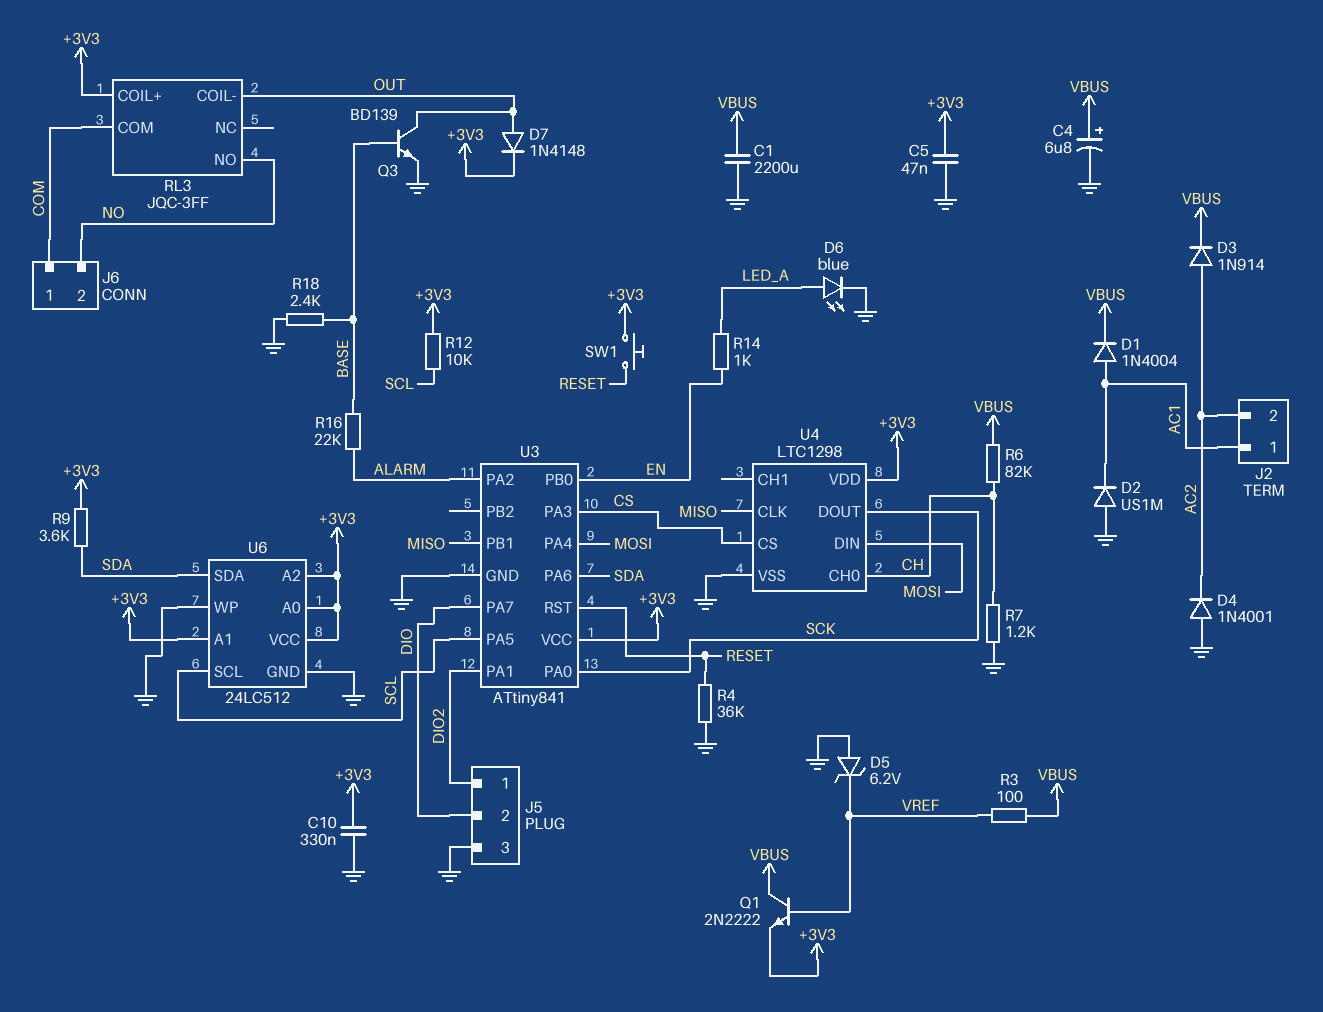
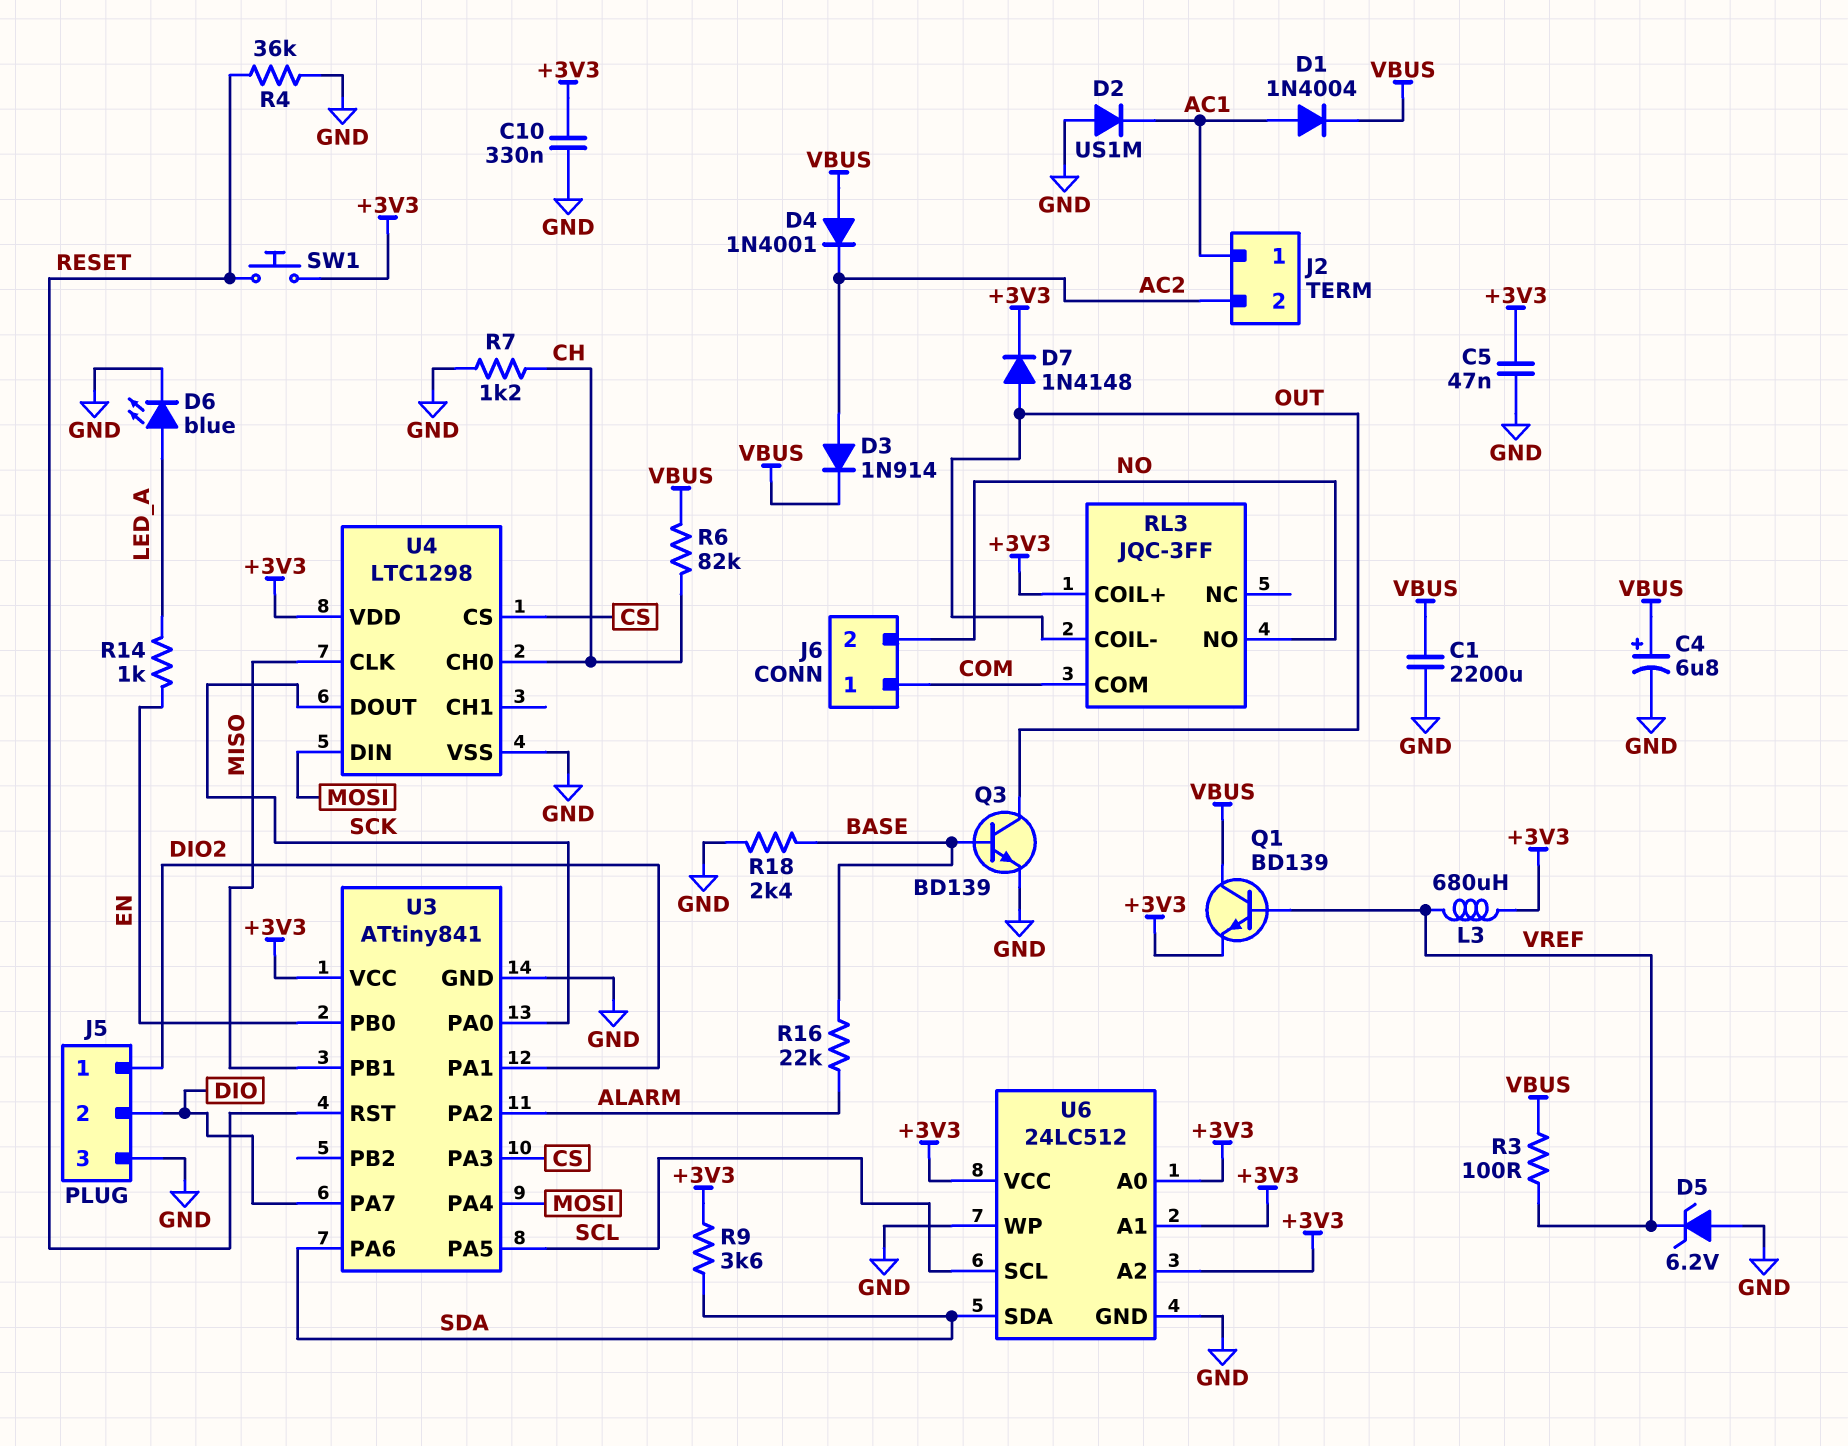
D4: diode 1N4001 (A GND, K AC2) -> diode 1N4001 (A VBUS, K AC2)
L3: none -> 680uH (+3V3, VREF)
Q1: NPN 2N2222 (B VREF, C VBUS, E +3V3) -> NPN BD139 (B VREF, C VBUS, E +3V3)
R12: 10k (+3V3, SCL) -> none

